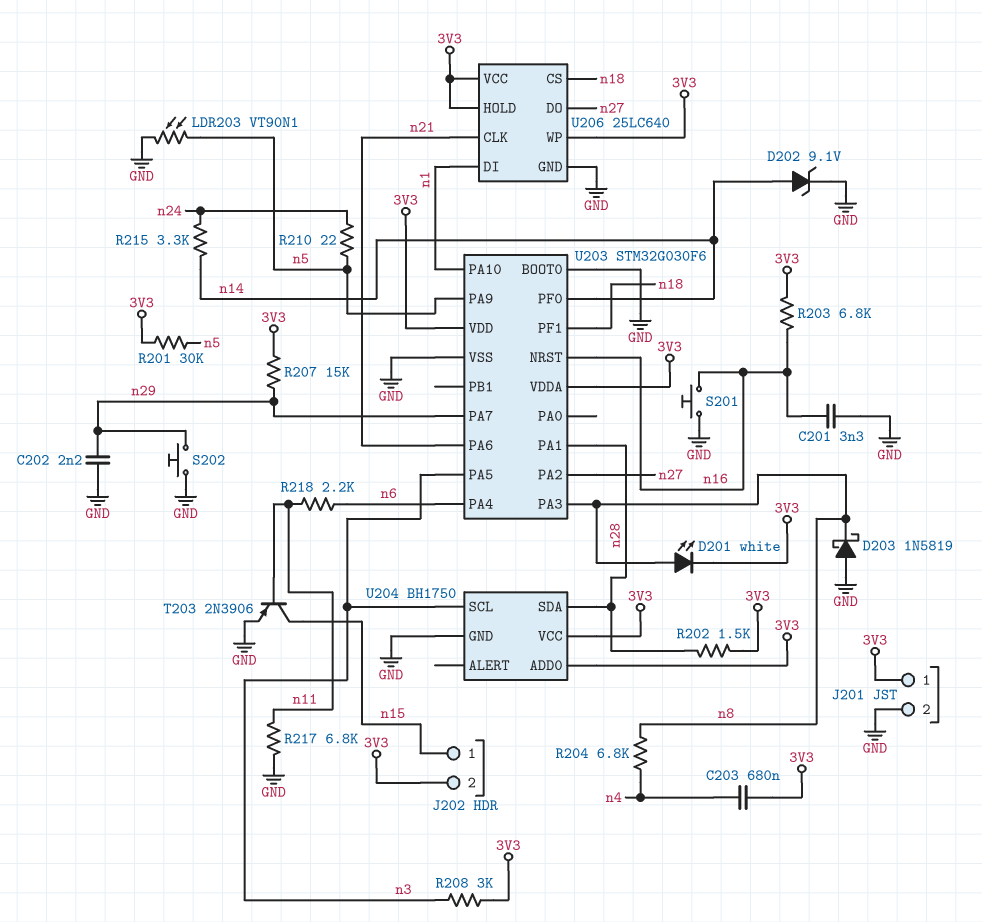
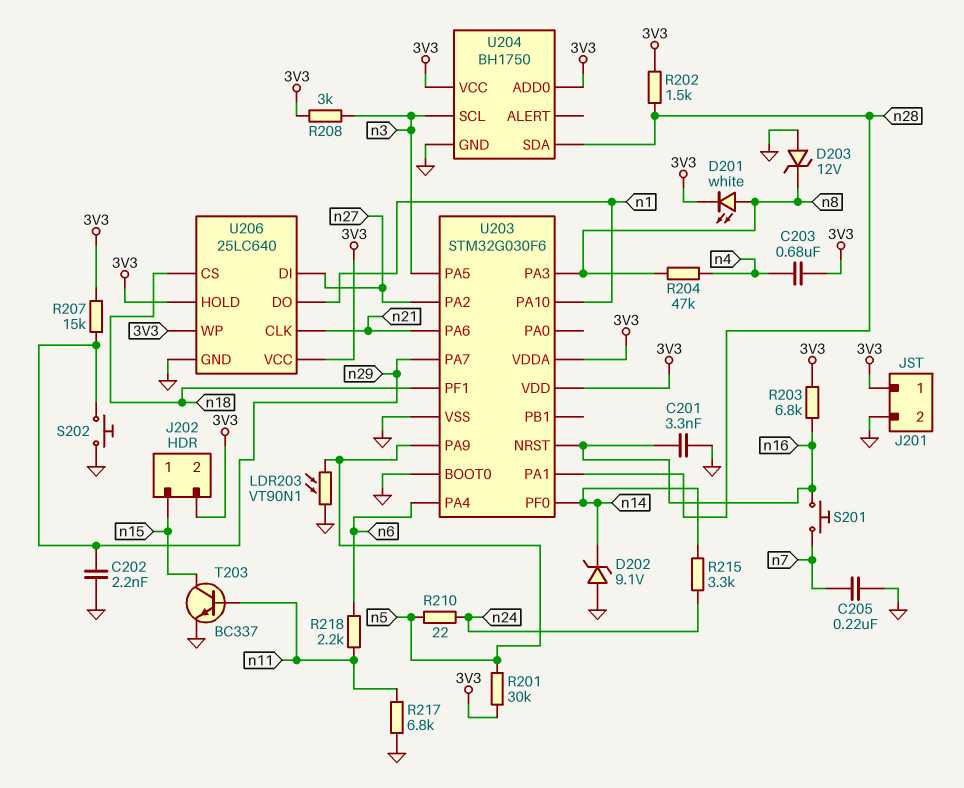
C205: none -> 220nF (GND, n7)
D202: zener 9.1V (A n14, K GND) -> zener 9.1V (A GND, K n14)
D203: schottky 1N5819 (A GND, K n8) -> zener 12V (A GND, K n8)
R204: 6.8k (n4, n8) -> 47k (n4, n8)
S201: button (GND, n16) -> button (n7, n16)
T203: PNP 2N3906 (B n11, C n15, E GND) -> NPN BC337 (B n11, C n15, E GND)
U206 pin DI: n1 -> n27
U206 pin DO: n27 -> n1

